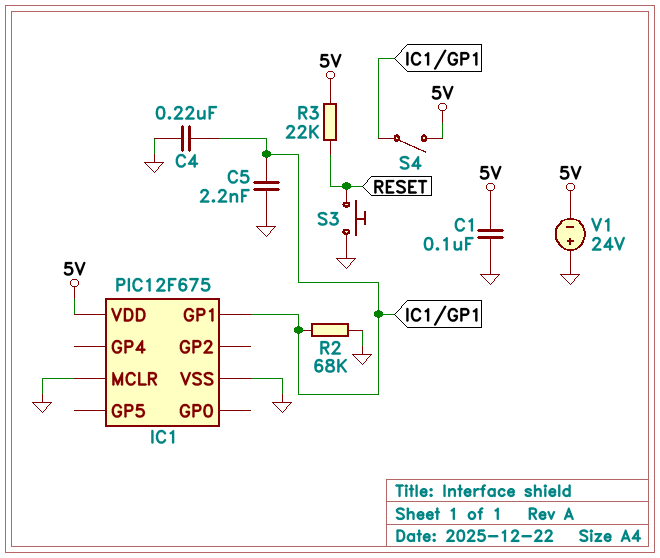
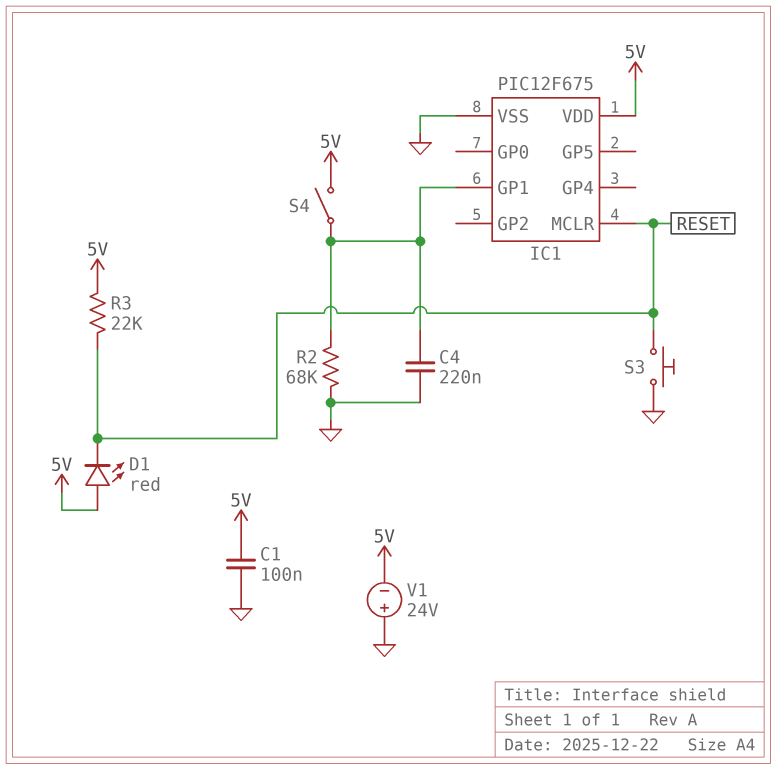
C5: 2.2nF (GND, IC1/GP1) -> none
D1: none -> LED red (A 5V, K RESET)
IC1 pin MCLR: GND -> RESET

